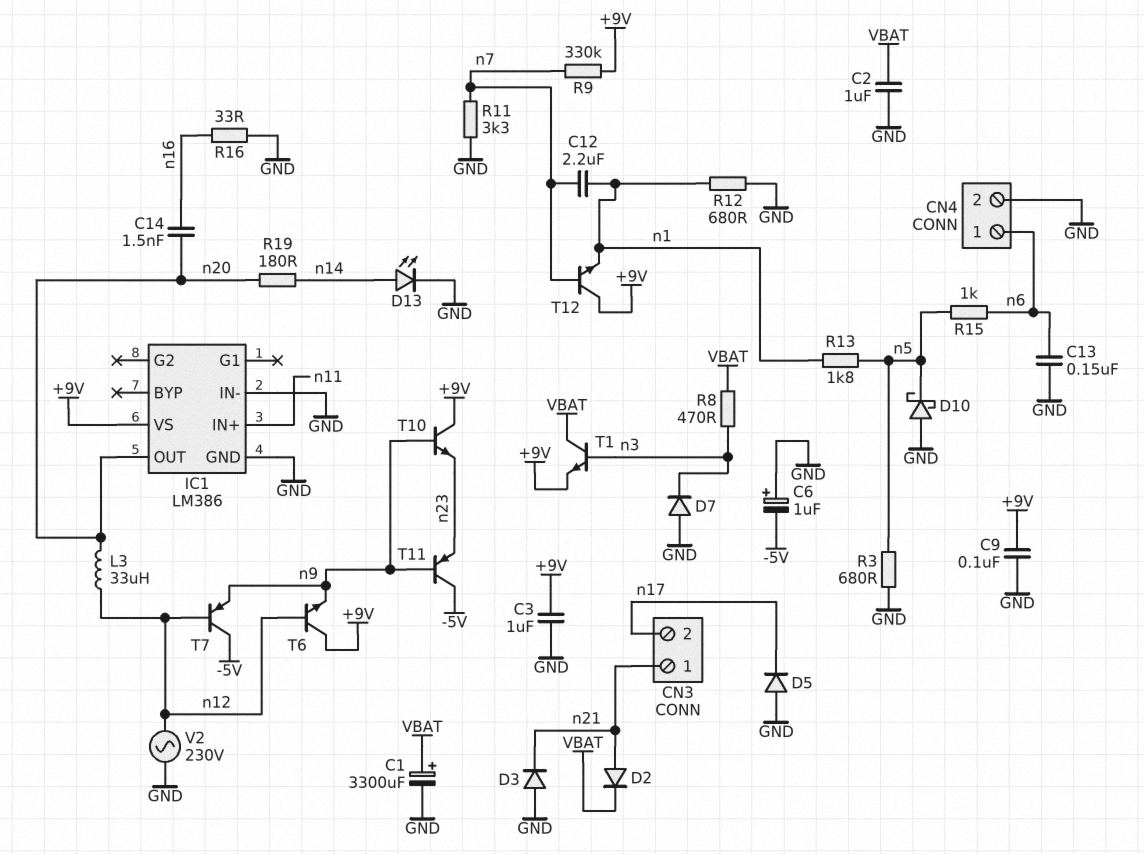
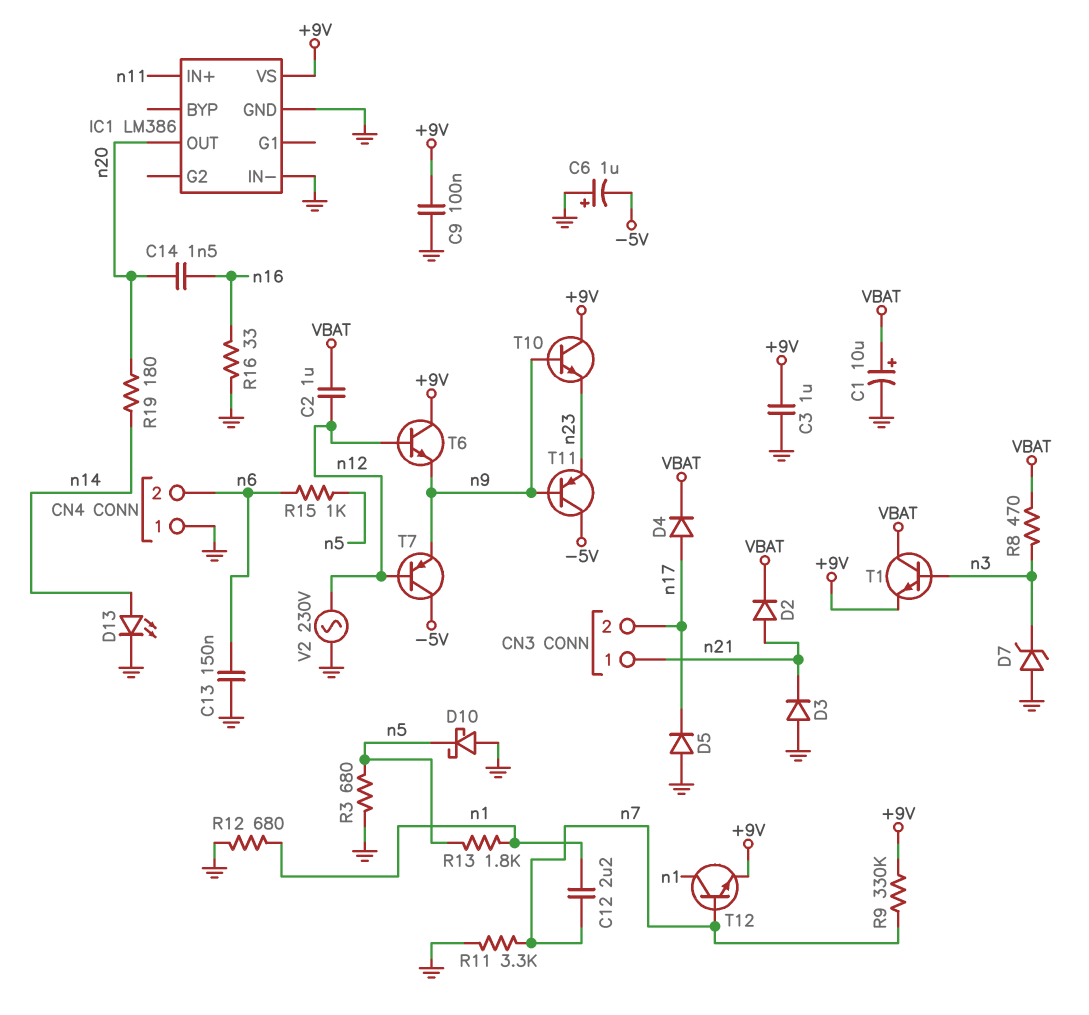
C1: 3300uF (plus VBAT, minus GND) -> 10uF (plus VBAT, minus GND)
C2: 1uF (GND, VBAT) -> 1uF (VBAT, n12)
CN4 pin 1: n6 -> GND
CN4 pin 2: GND -> n6
D4: none -> diode (A n17, K VBAT)
D7: diode (A GND, K n3) -> zener (A GND, K n3)
L3: 33uH (n12, n20) -> none
T12: NPN (B n7, C +9V, E n1) -> NPN (B n7, C n1, E +9V)

